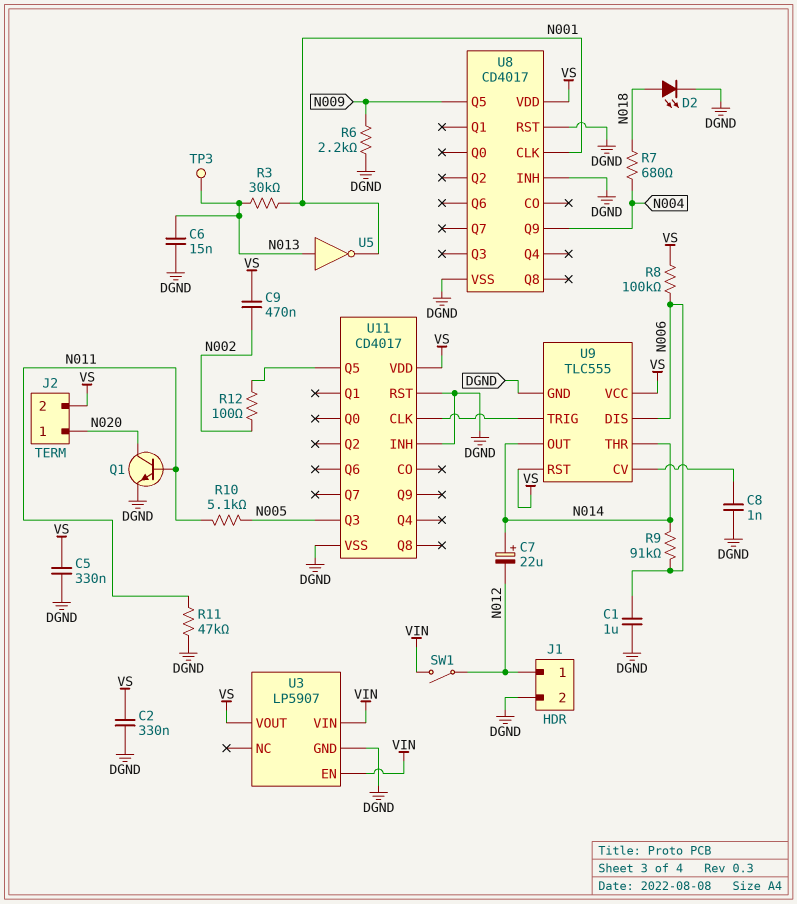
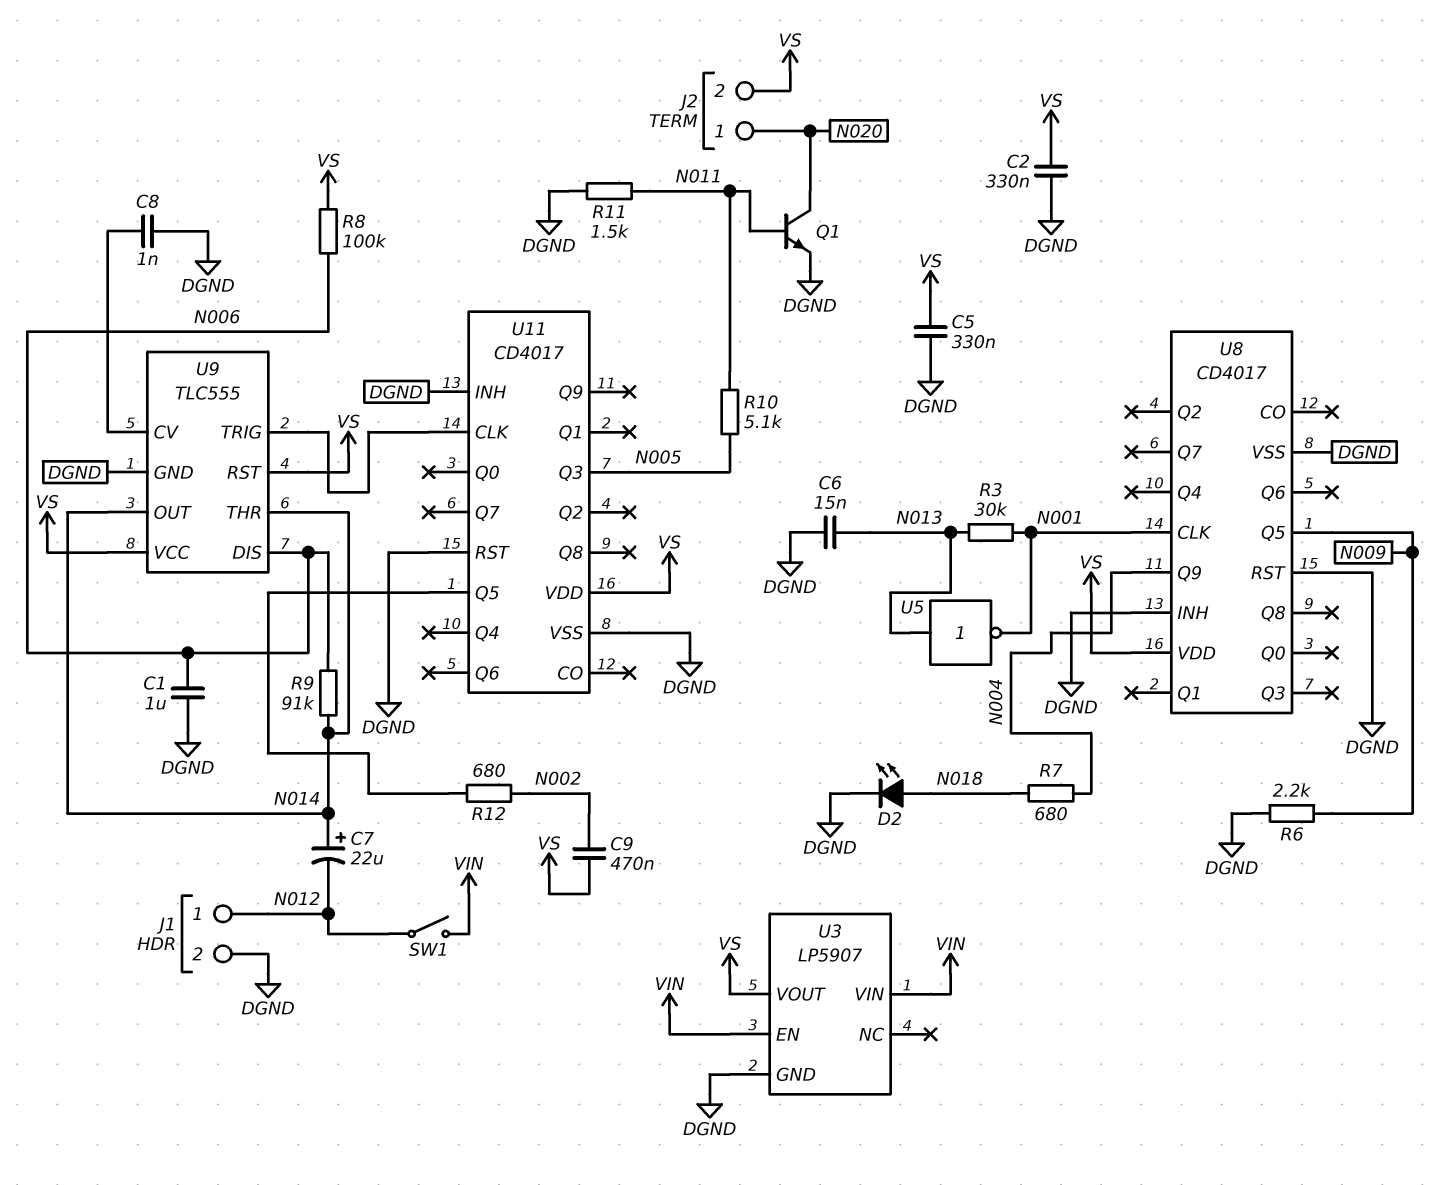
R11: 47k (DGND, N011) -> 1.5k (DGND, N011)
R12: 100 (N002, U11/Q5) -> 680 (N002, U11/Q5)
TP3: test point (N013) -> none

